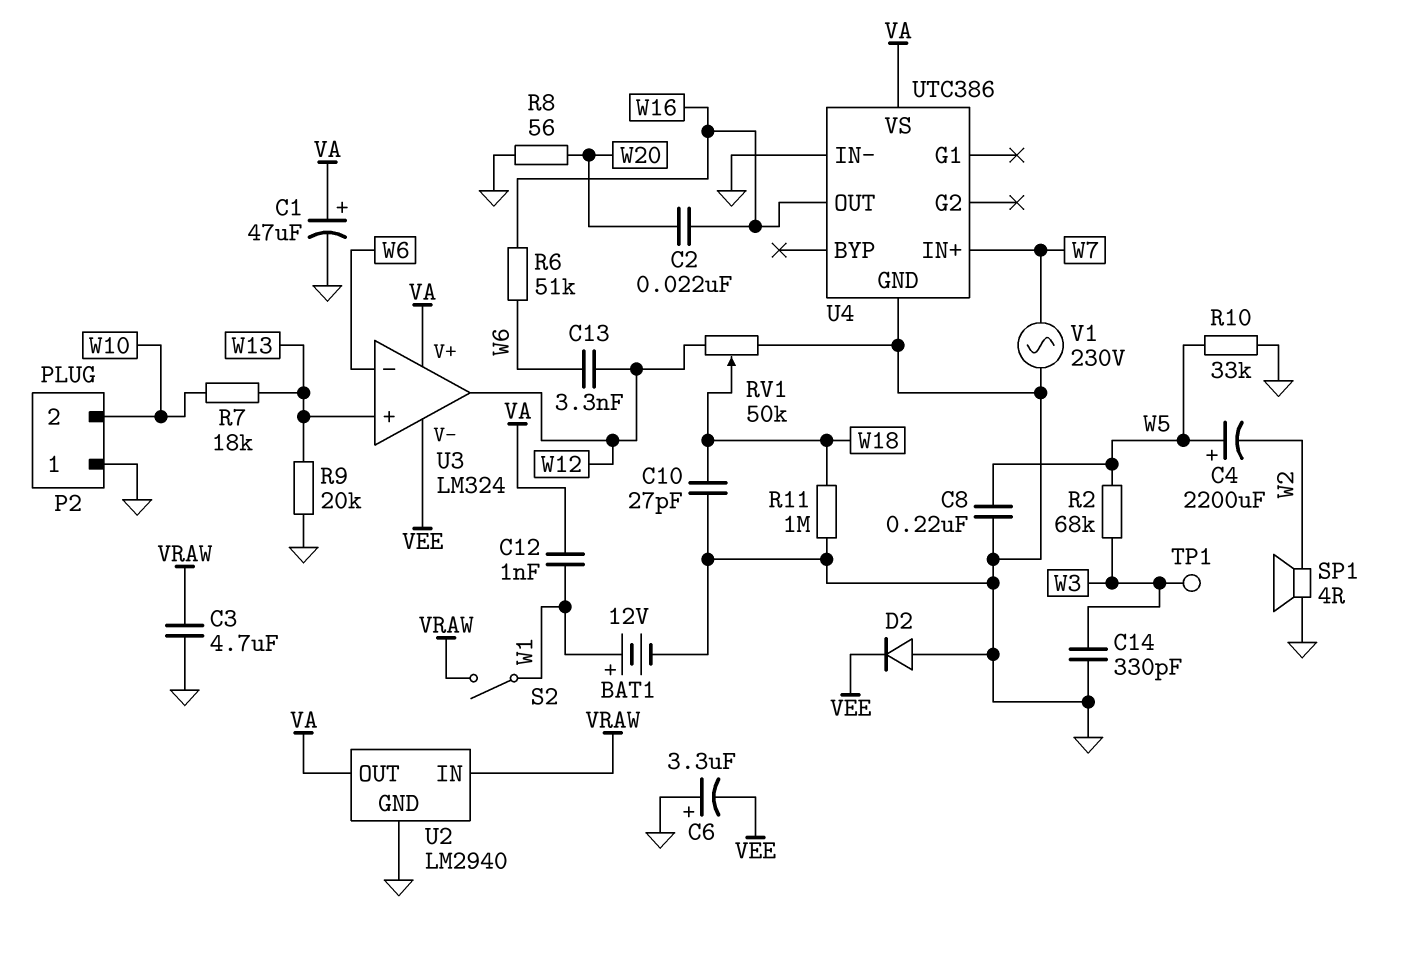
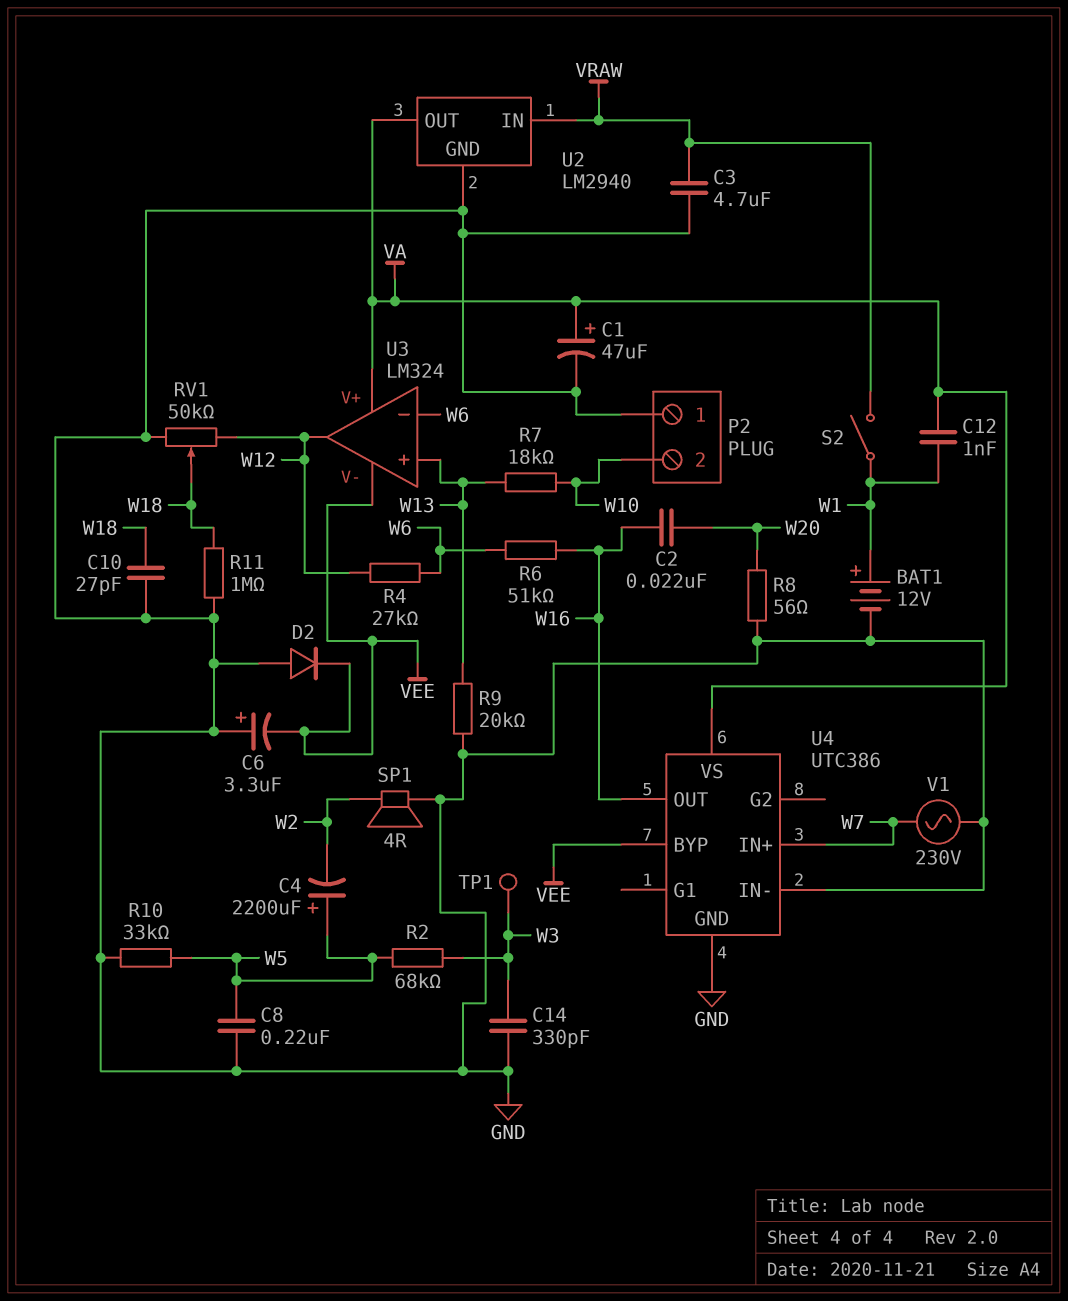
C13: 3.3nF (W6, W12) -> none
R4: none -> 27k (W6, W12)
U4 pin BYP: none -> VEE

